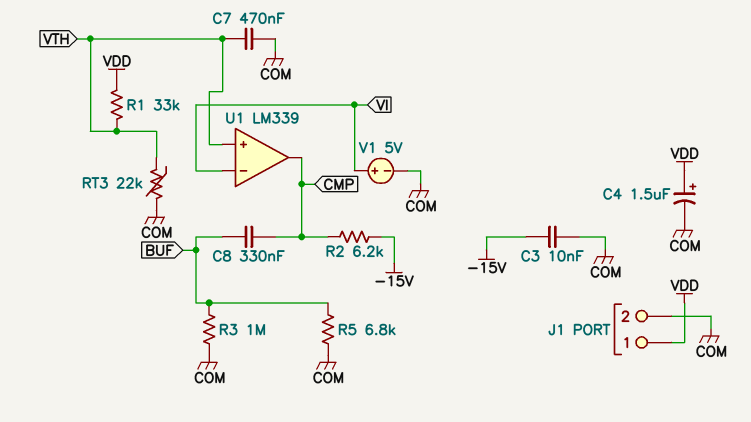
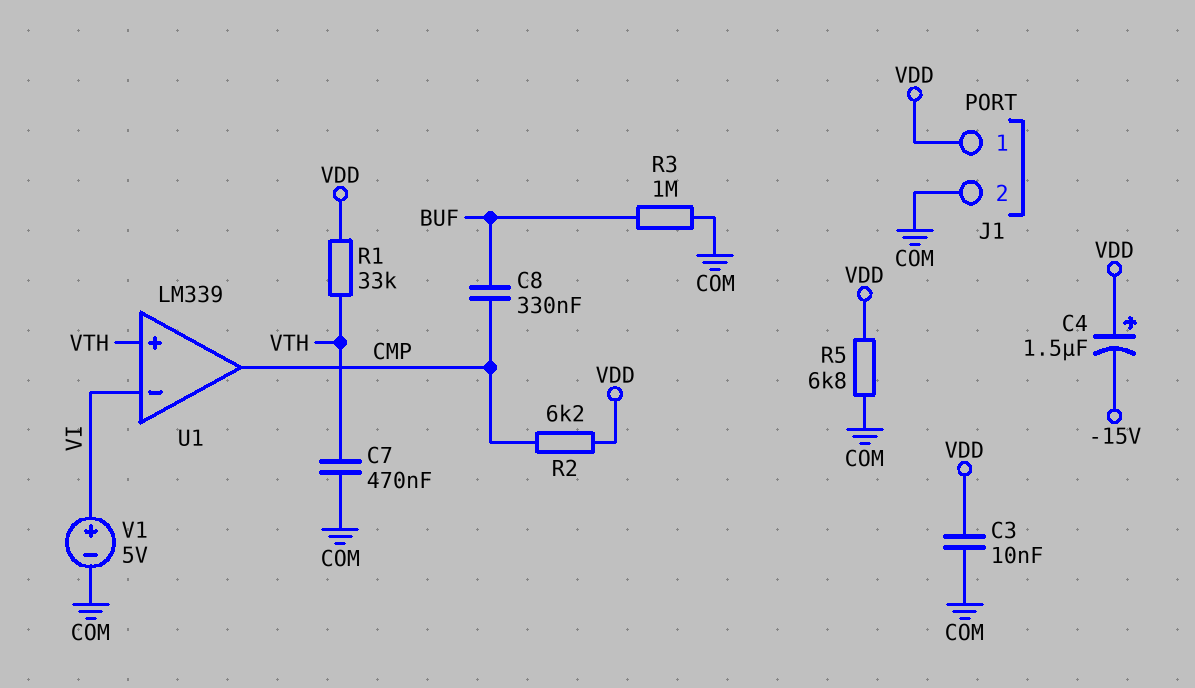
C3: 10nF (-15V, COM) -> 10nF (COM, VDD)
C4: 1.5uF (plus VDD, minus COM) -> 1.5uF (plus VDD, minus -15V)
R2: 6.2k (-15V, CMP) -> 6.2k (CMP, VDD)
R5: 6.8k (BUF, COM) -> 6.8k (COM, VDD)
RT3: 22k (COM, VTH) -> none

